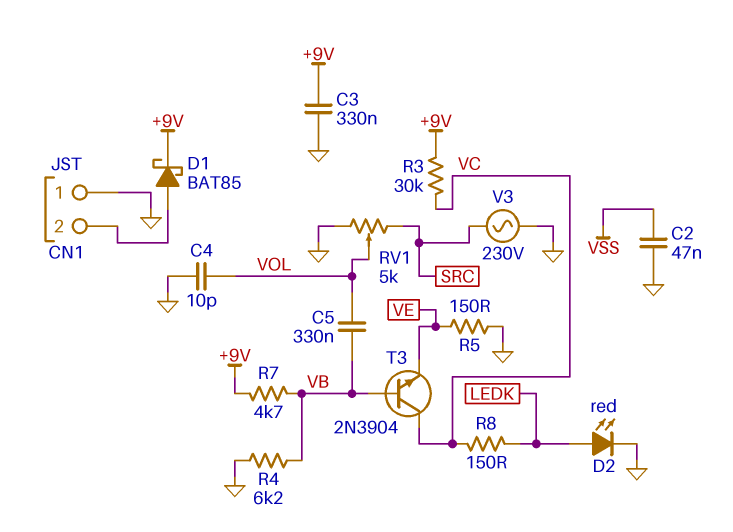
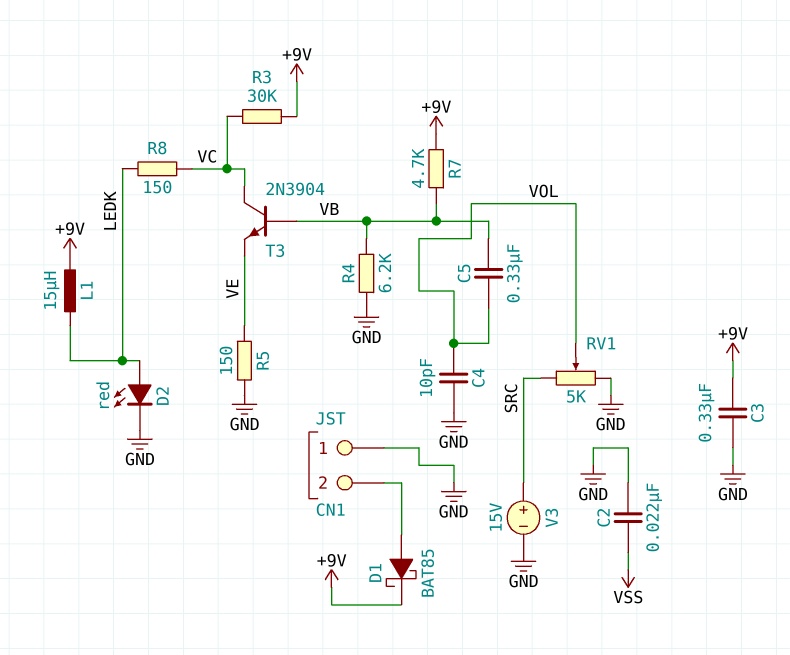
C2: 47nF (GND, VSS) -> 22nF (GND, VSS)
L1: none -> 15uH (+9V, LEDK)
V3: AC 230V (GND, SRC) -> 15V (plus SRC, minus GND)

